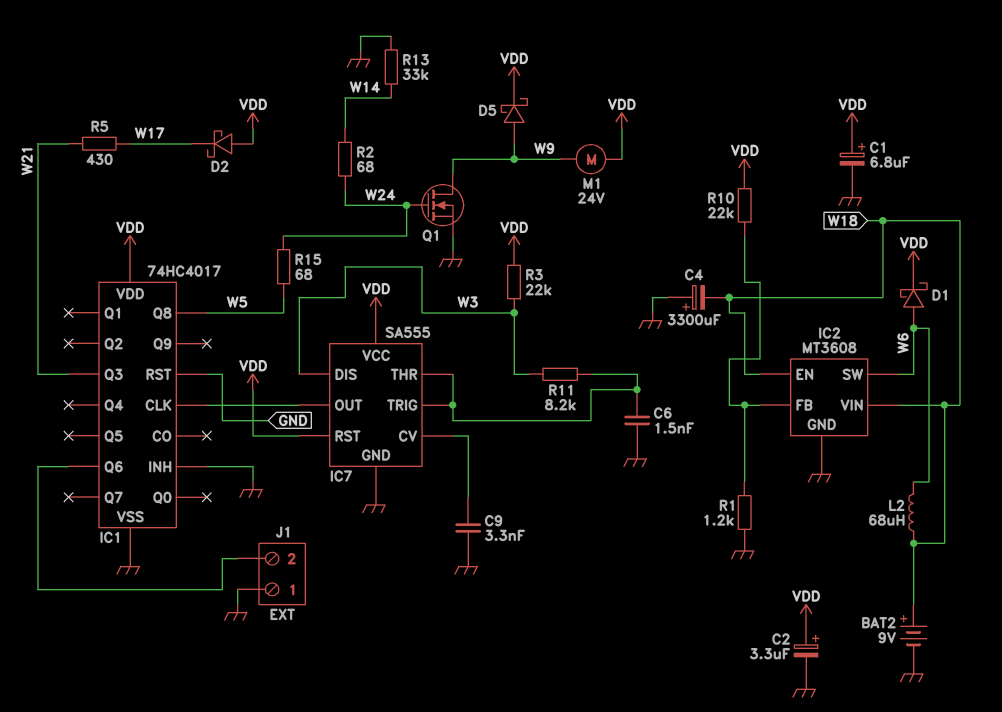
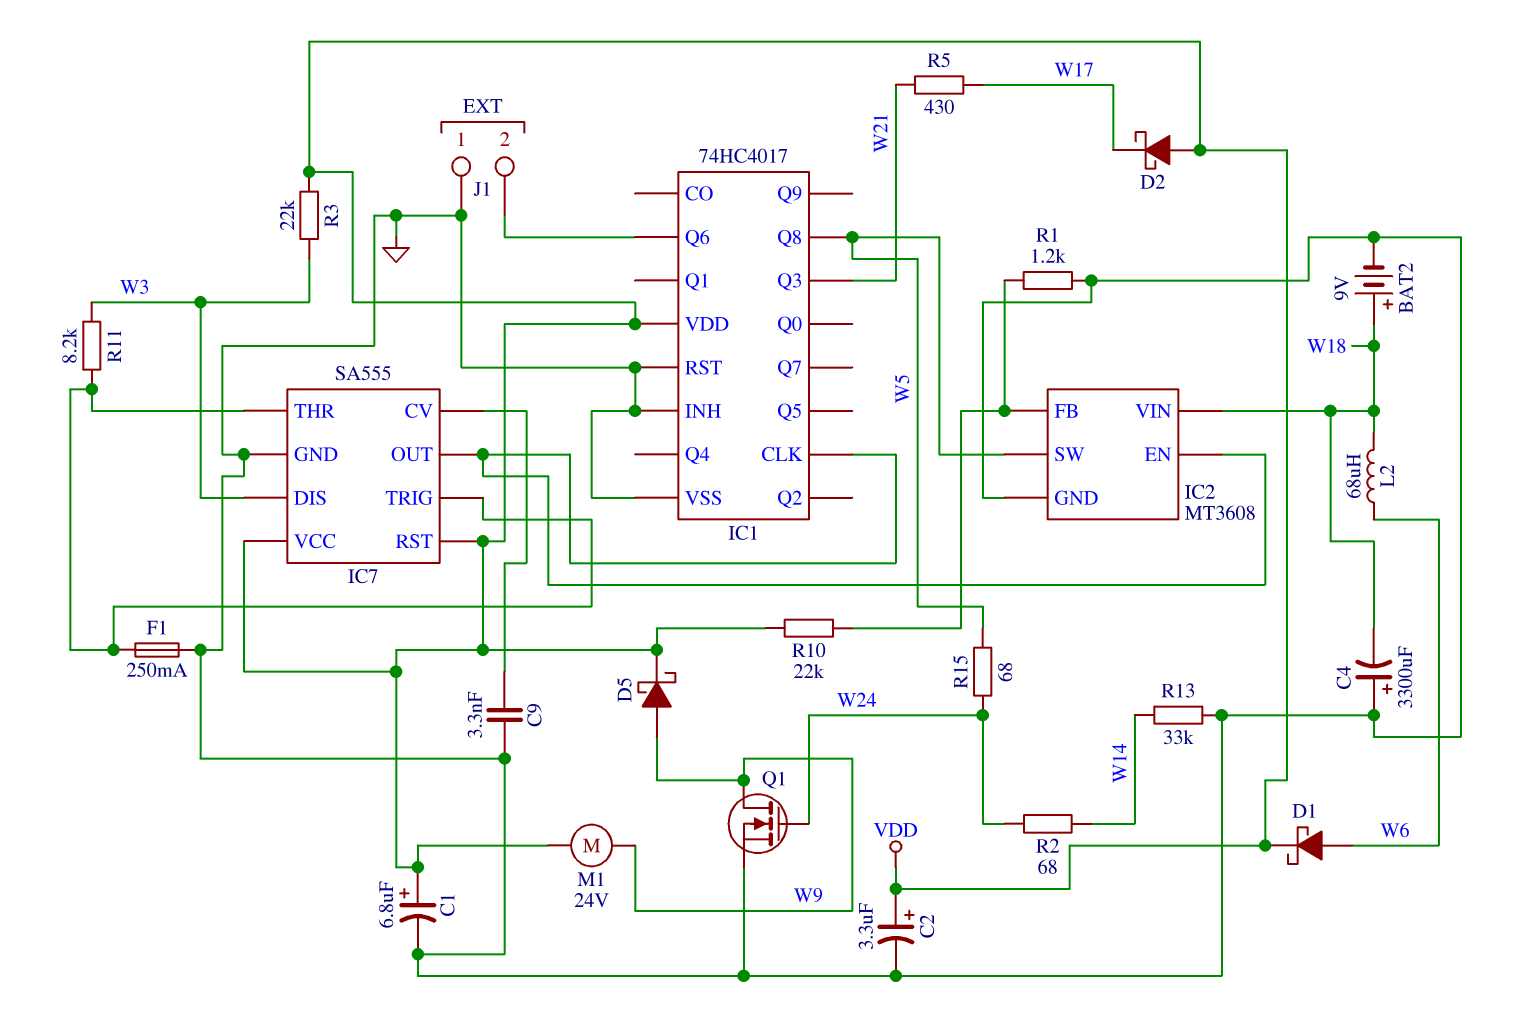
C6: 1.5nF (GND, IC7/THR) -> none
F1: none -> 250mA (GND, IC7/THR)
IC2 pin EN: W18 -> IC1/CLK
IC2 pin SW: W6 -> W5

